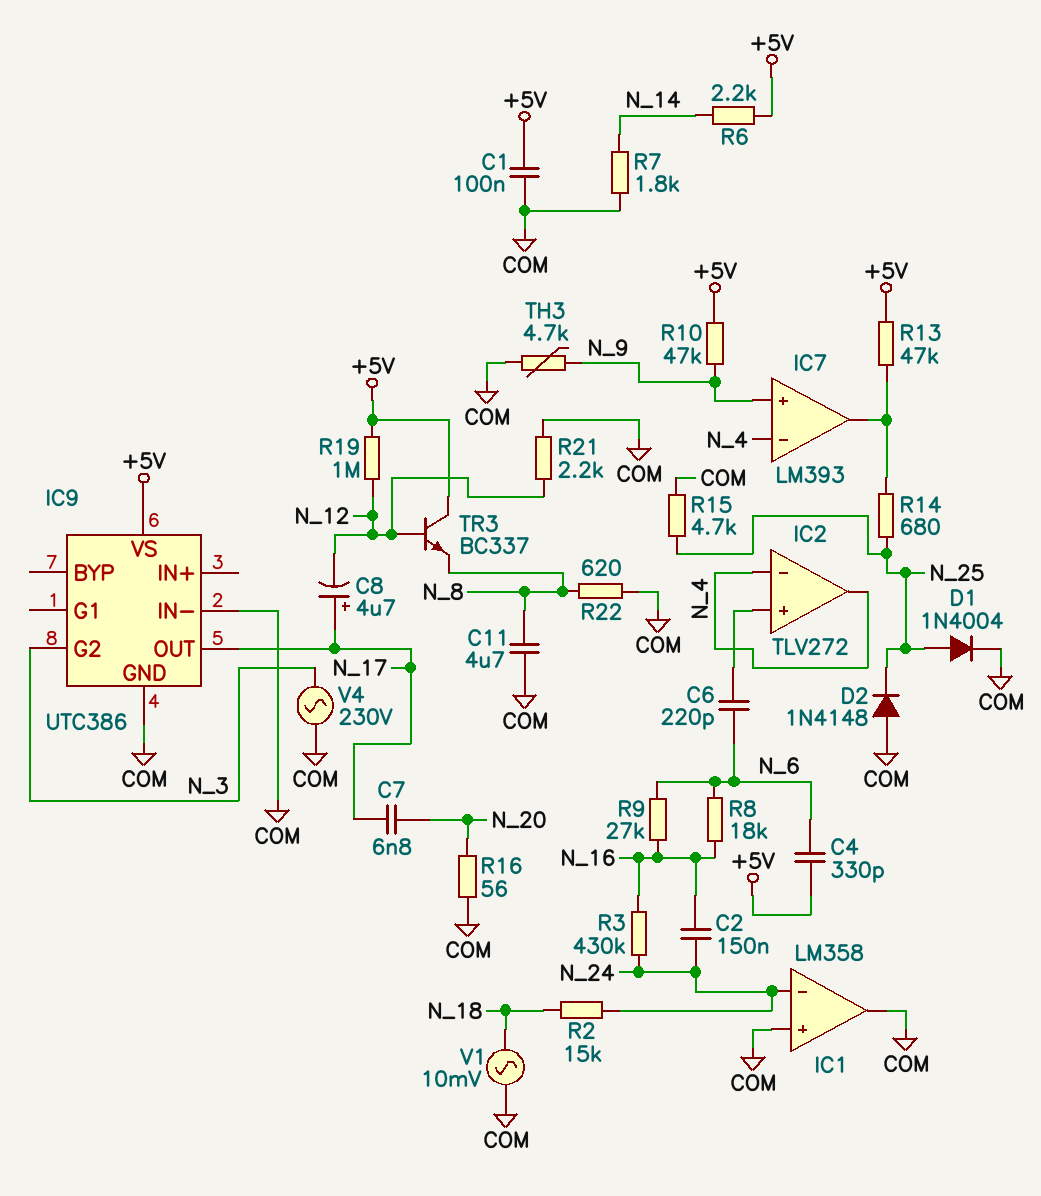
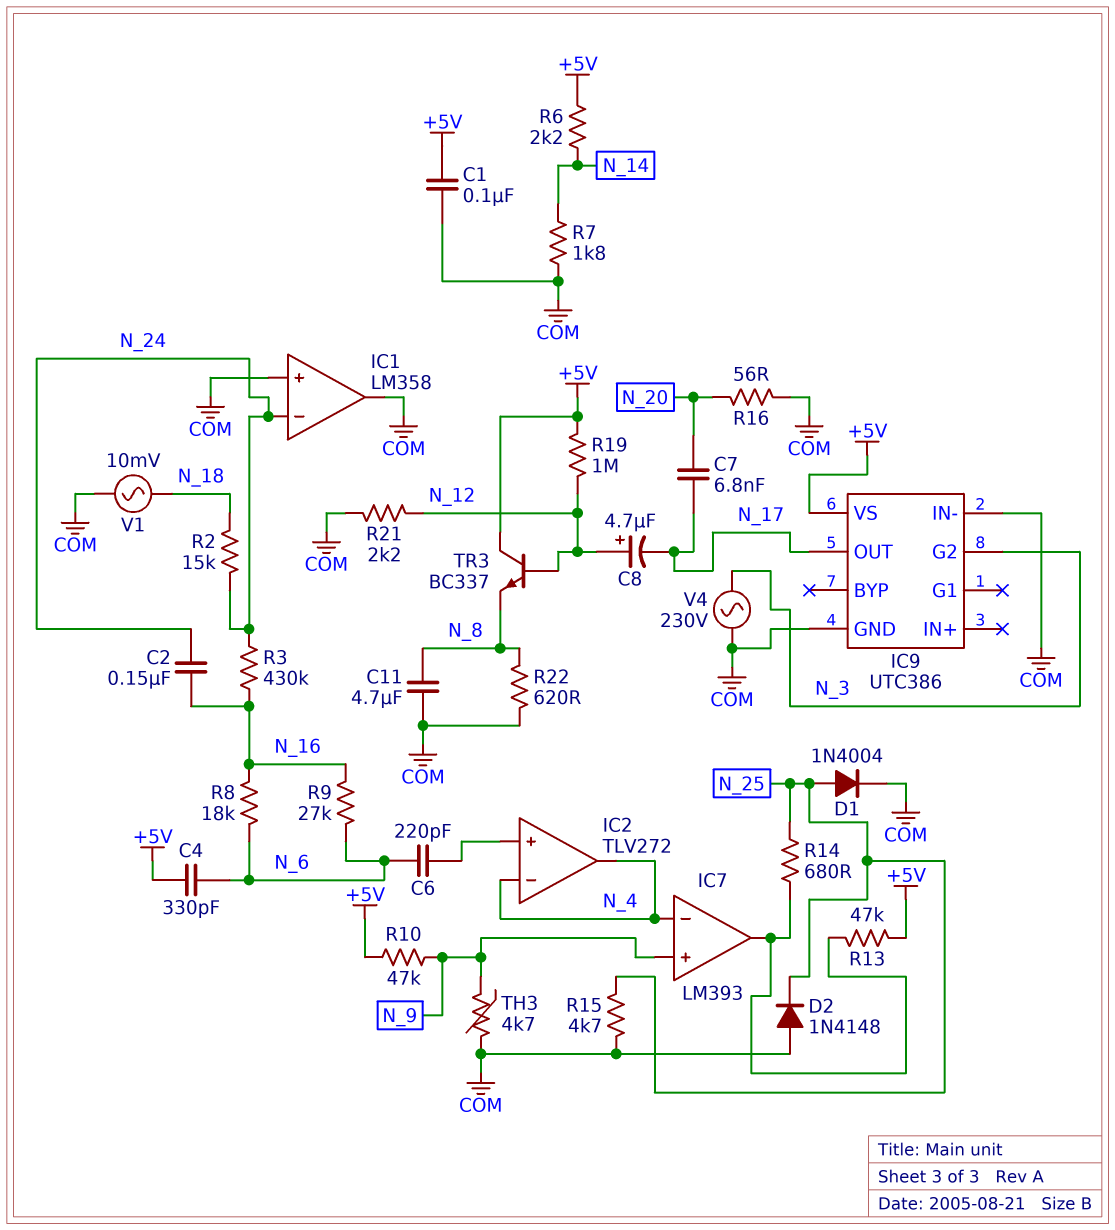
C8: 4.7uF (plus N_17, minus N_12) -> 4.7uF (plus N_12, minus N_17)

